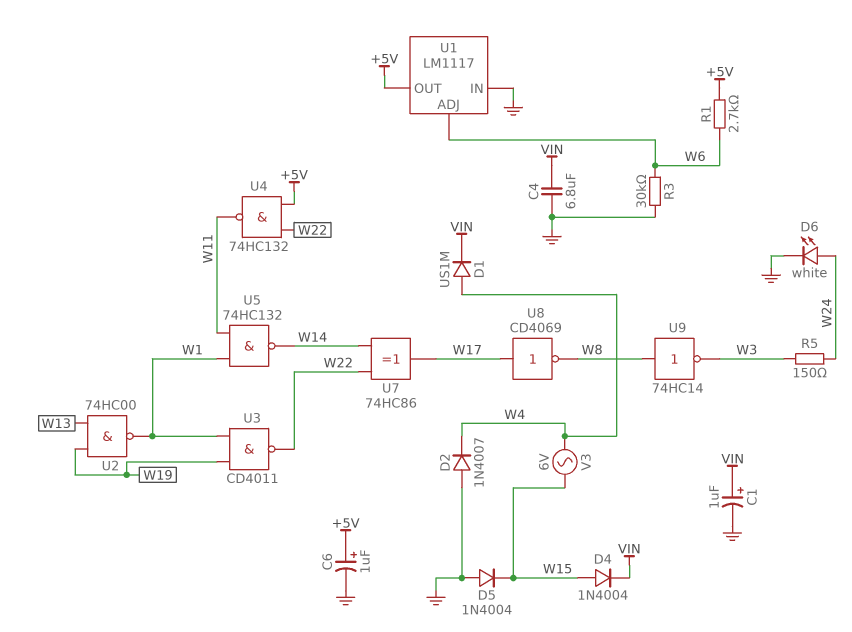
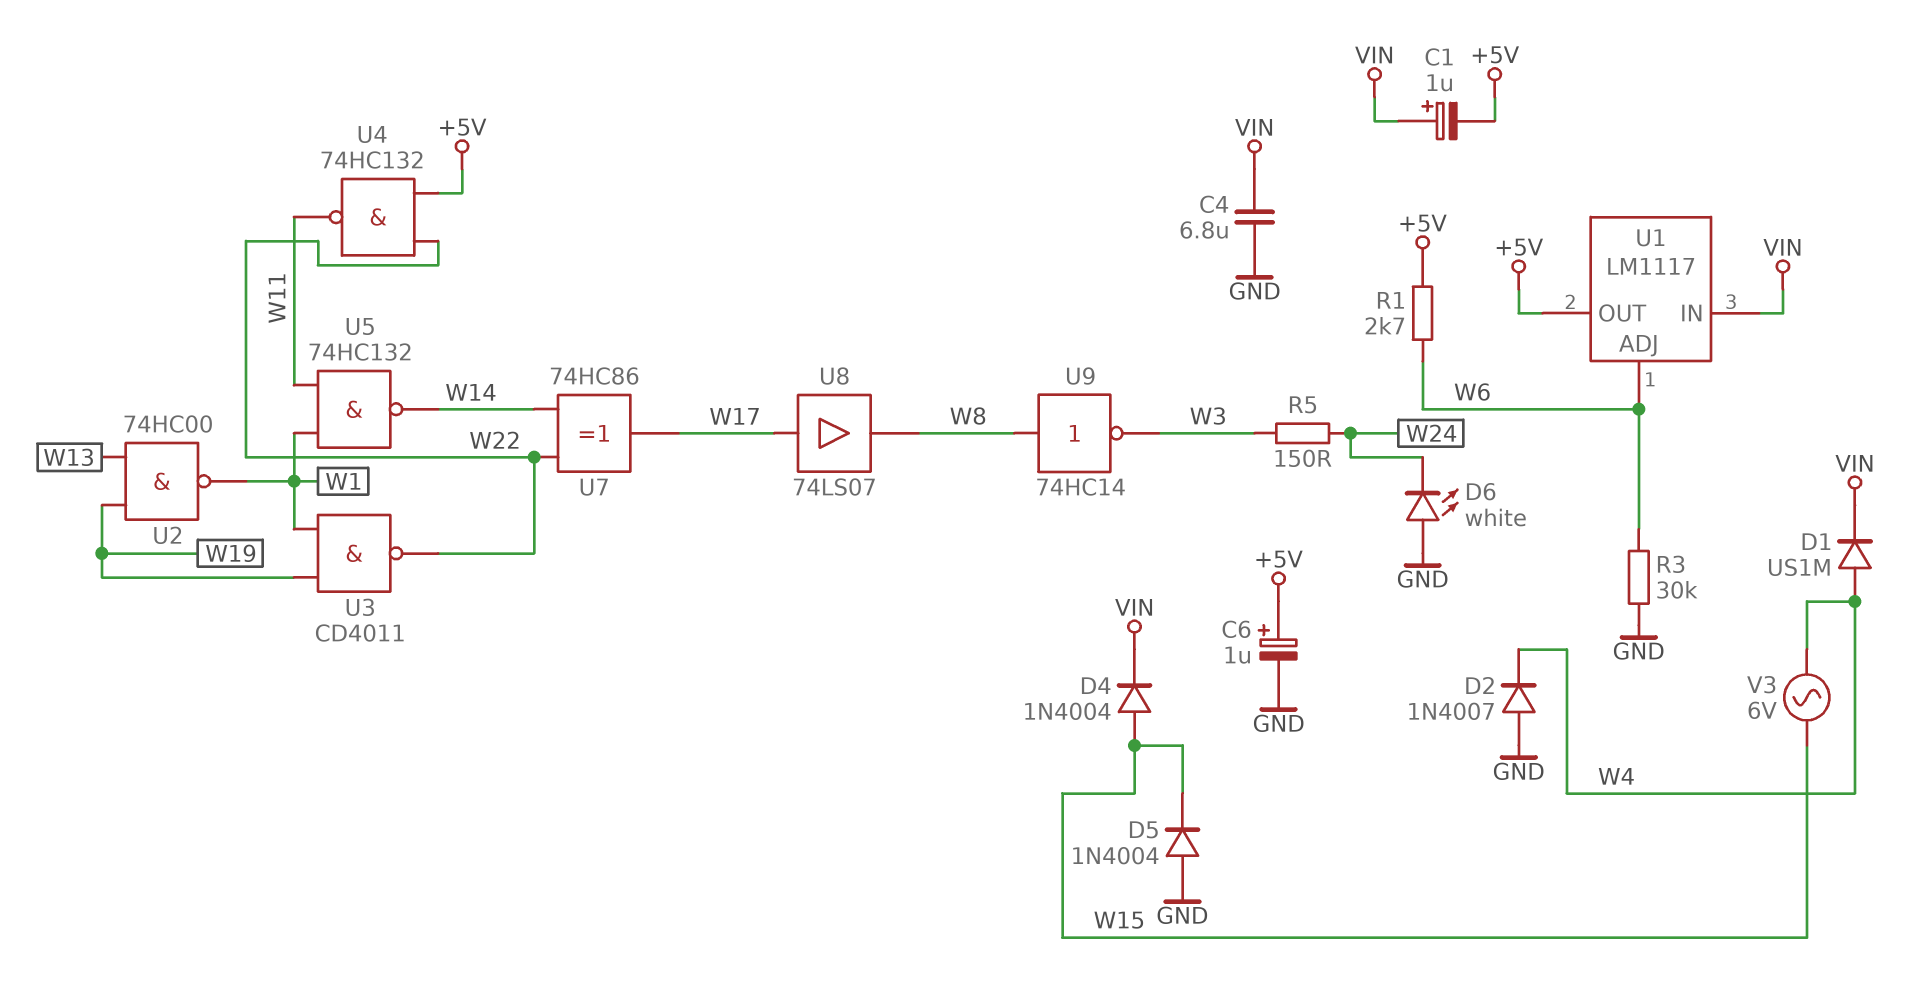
C1: 1uF (plus VIN, minus GND) -> 1uF (plus VIN, minus +5V)
D6: LED white (A W24, K GND) -> LED white (A GND, K W24)
U1 pin IN: GND -> VIN
U8: NOT CD4069 (in W17, out W8) -> buffer 74LS07 (in W17, out W8)

